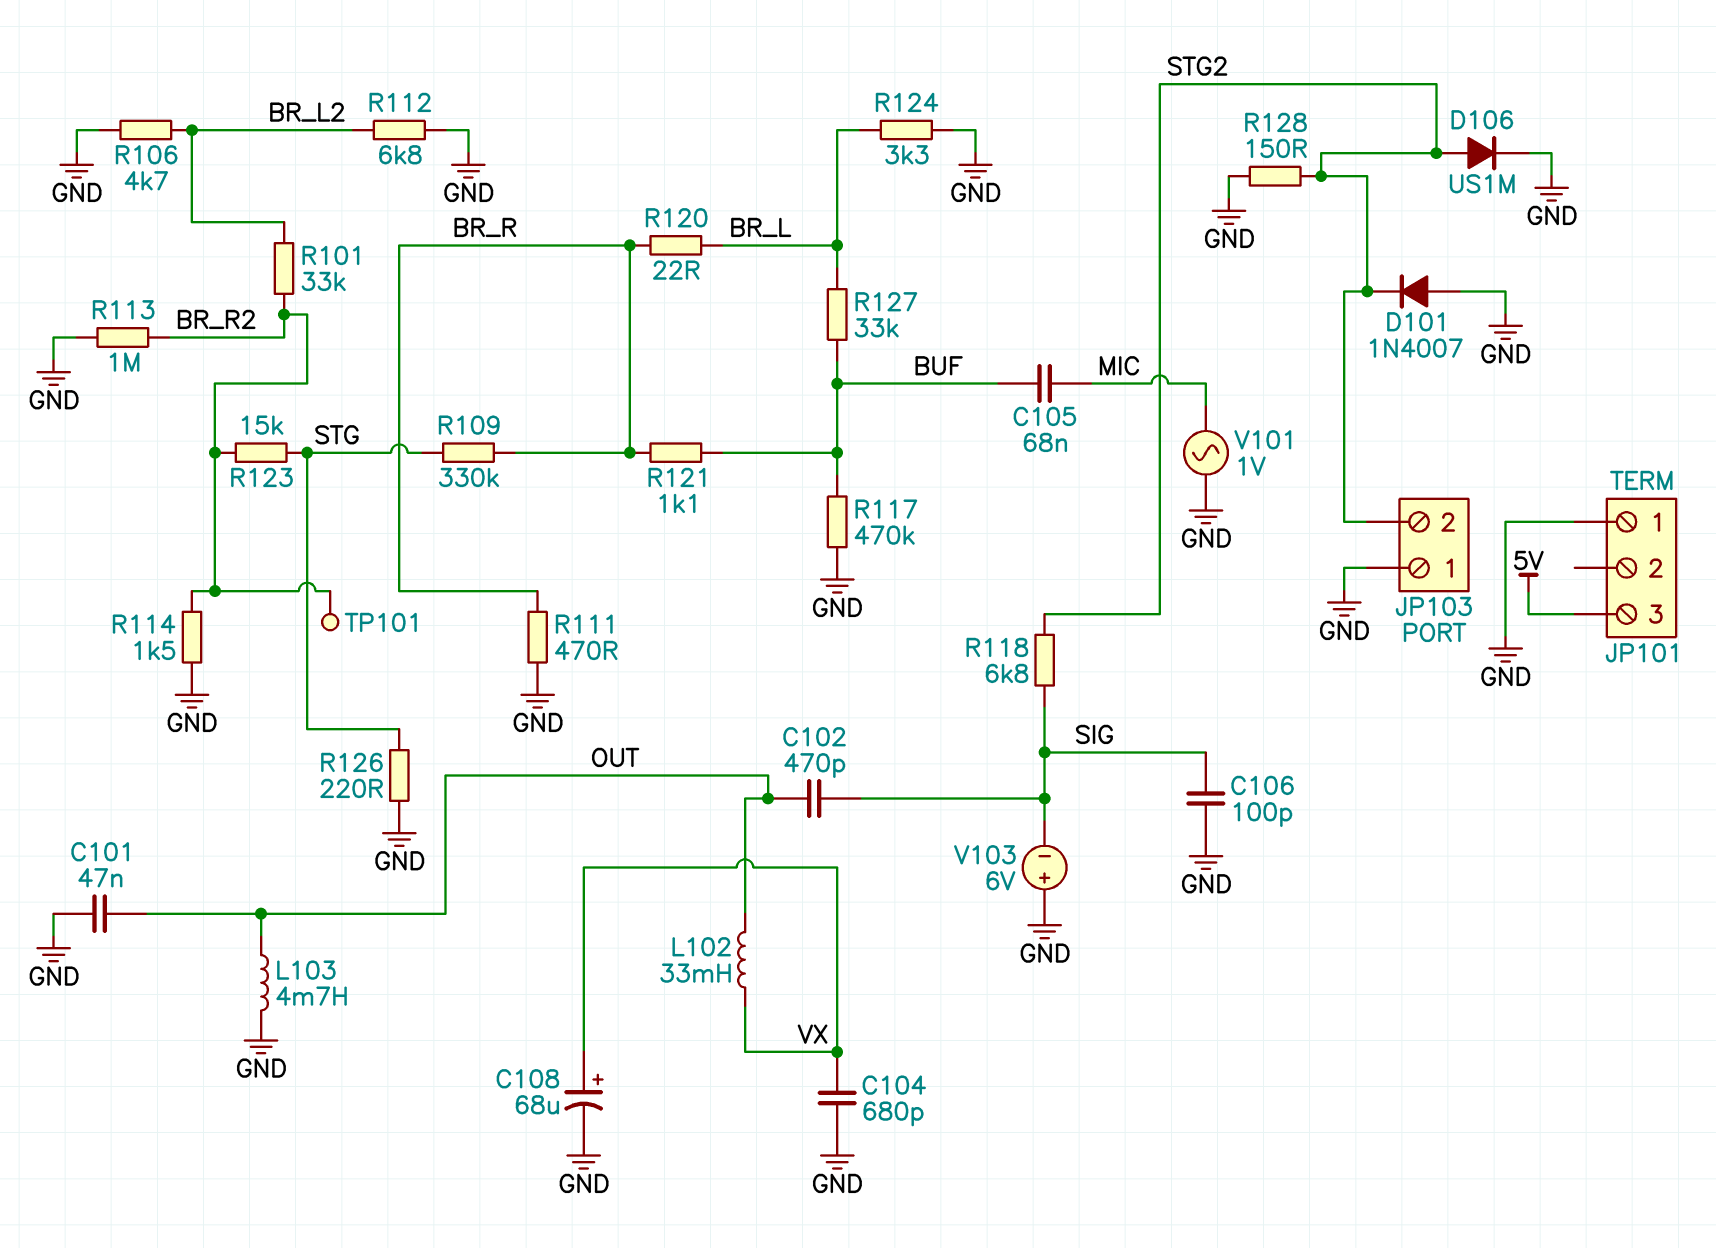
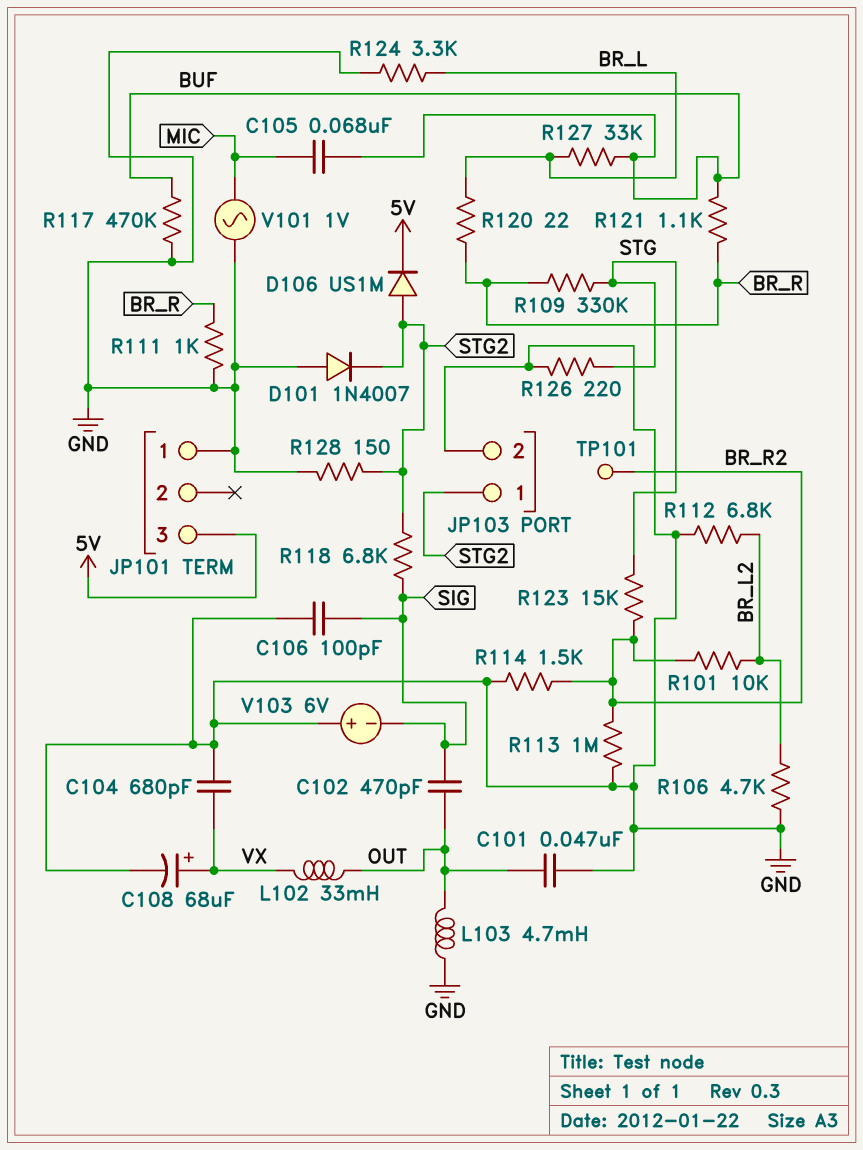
D106: diode US1M (A STG2, K GND) -> diode US1M (A STG2, K 5V)
JP103 pin 1: GND -> STG2
JP103 pin 2: STG2 -> GND
R101: 33k (BR_L2, BR_R2) -> 10k (BR_L2, BR_R2)
R111: 470 (BR_R, GND) -> 1k (BR_R, GND)

